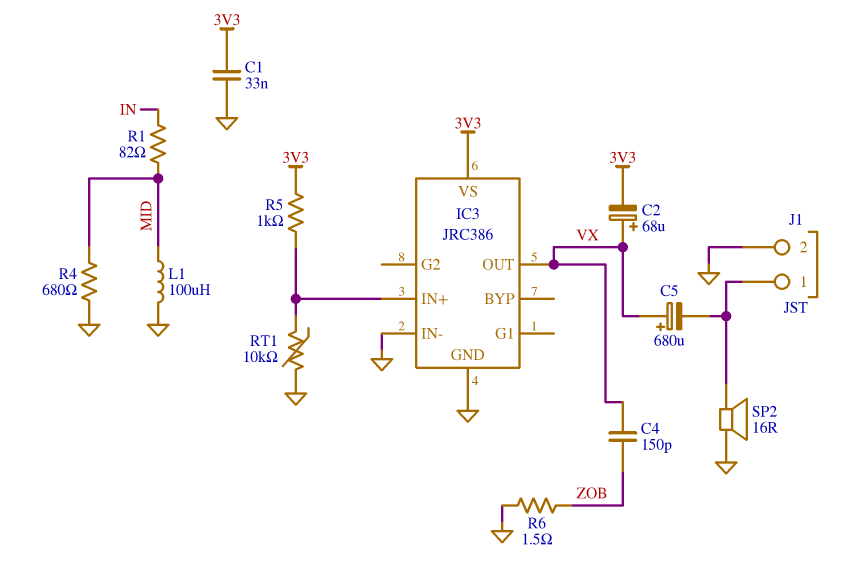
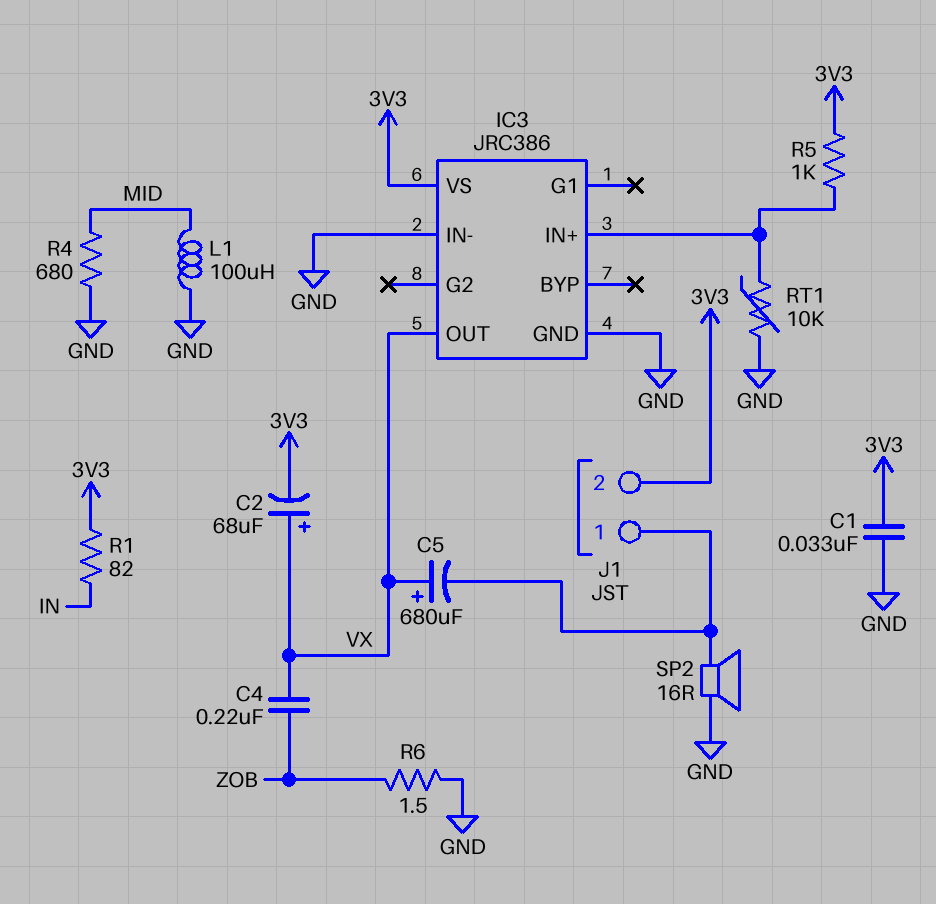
C4: 150pF (VX, ZOB) -> 220nF (VX, ZOB)
J1 pin 2: GND -> 3V3
R1: 82 (IN, MID) -> 82 (3V3, IN)

